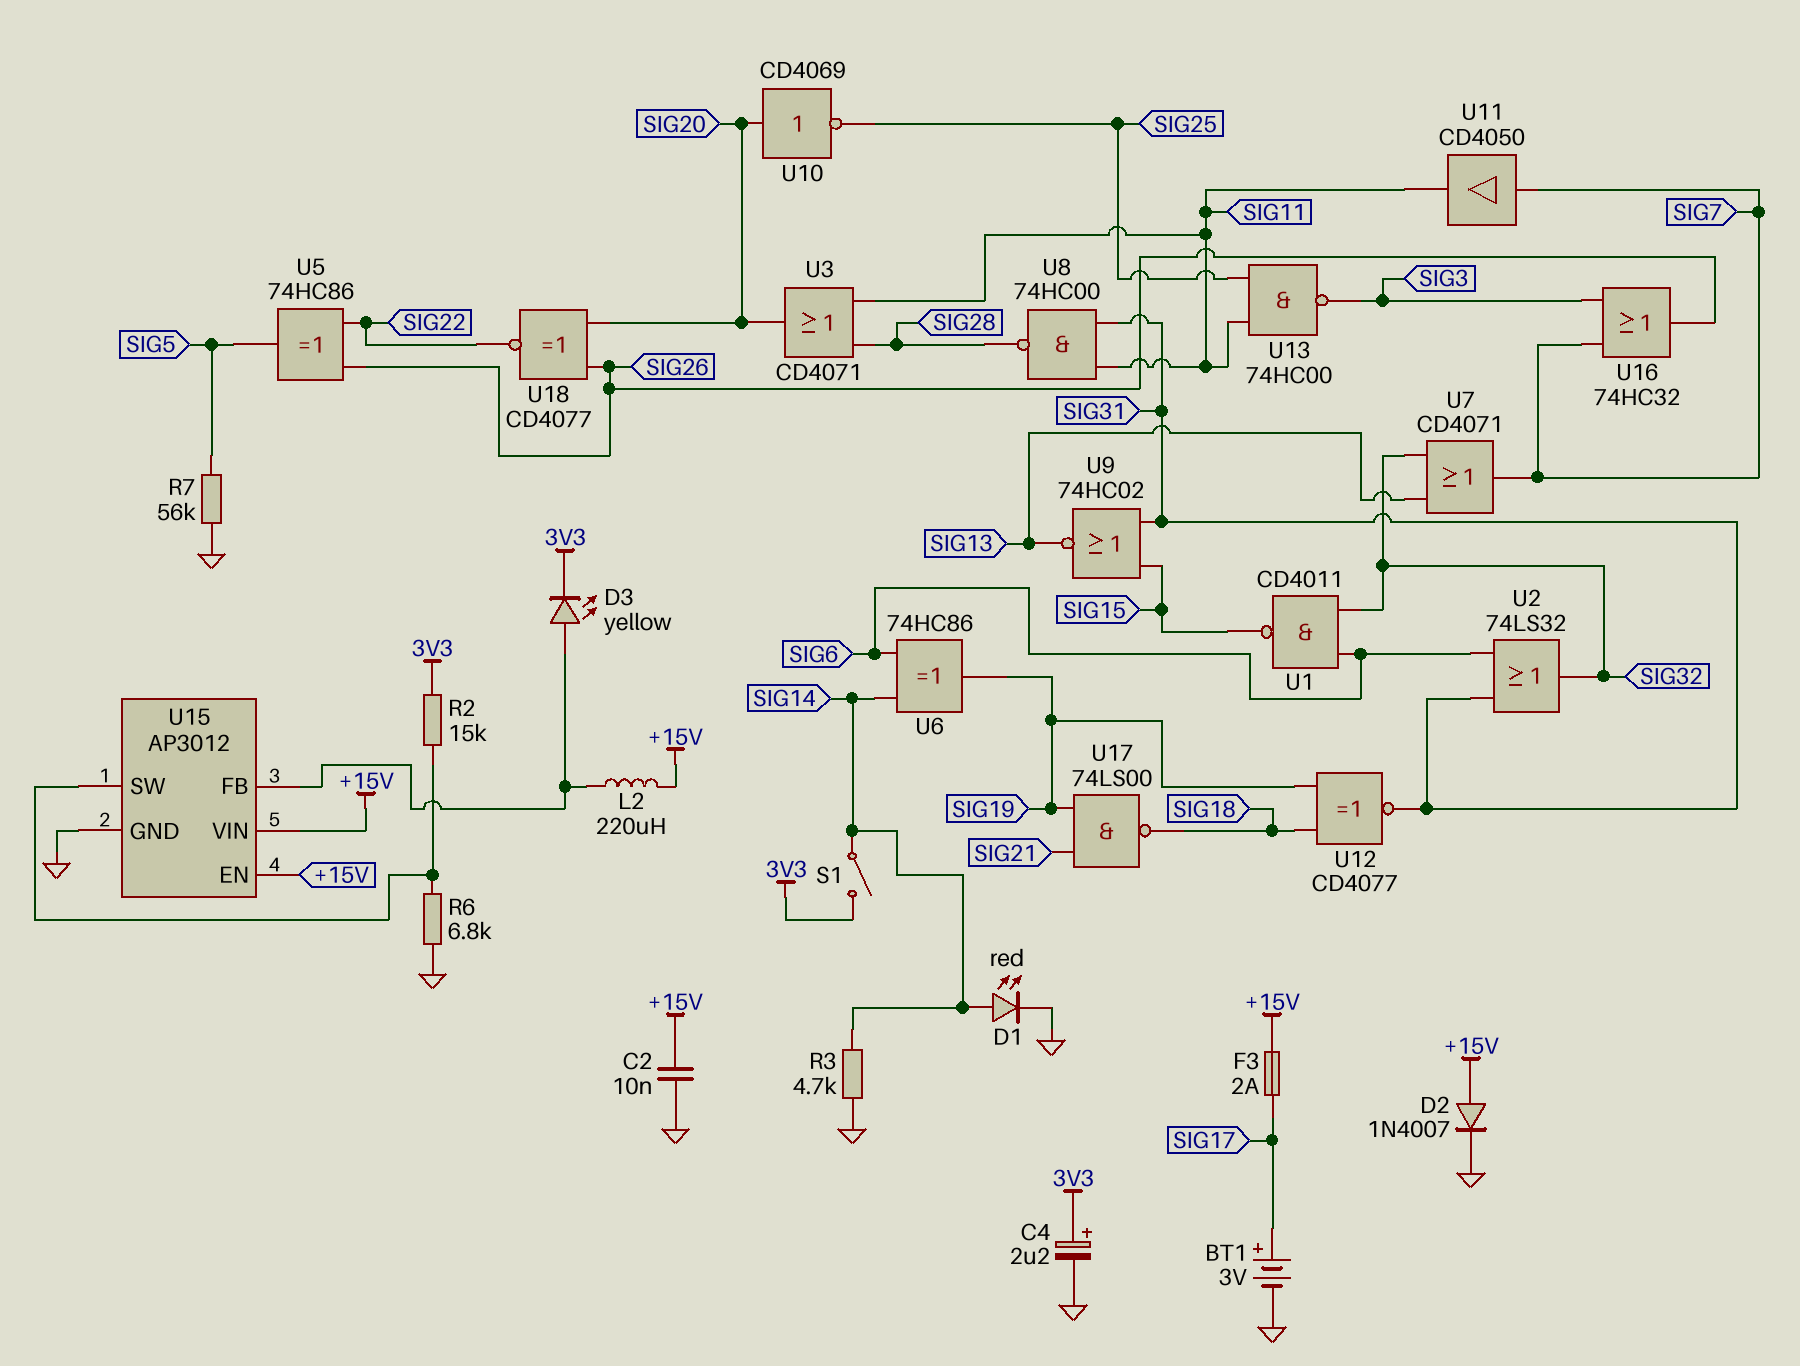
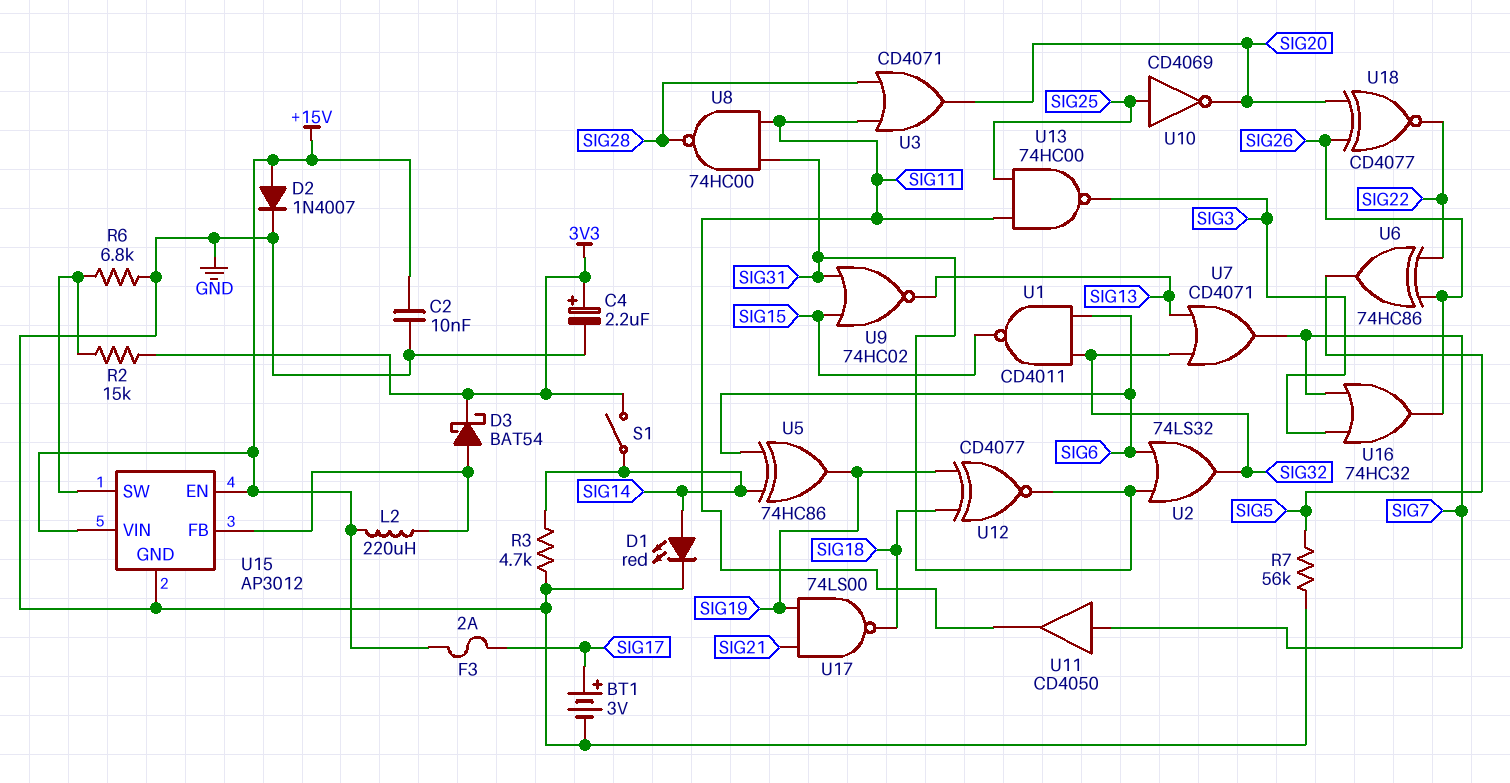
D3: LED yellow (A U15/FB, K 3V3) -> schottky BAT54 (A U15/FB, K 3V3)
U5: XOR 74HC86 (in SIG22, in SIG26, out SIG5) -> XOR 74HC86 (in SIG6, in SIG14, out SIG19)
U6: XOR 74HC86 (in SIG6, in SIG14, out SIG19) -> XOR 74HC86 (in SIG22, in SIG26, out SIG5)
U10: NOT CD4069 (in SIG20, out SIG25) -> NOT CD4069 (in SIG25, out SIG20)

